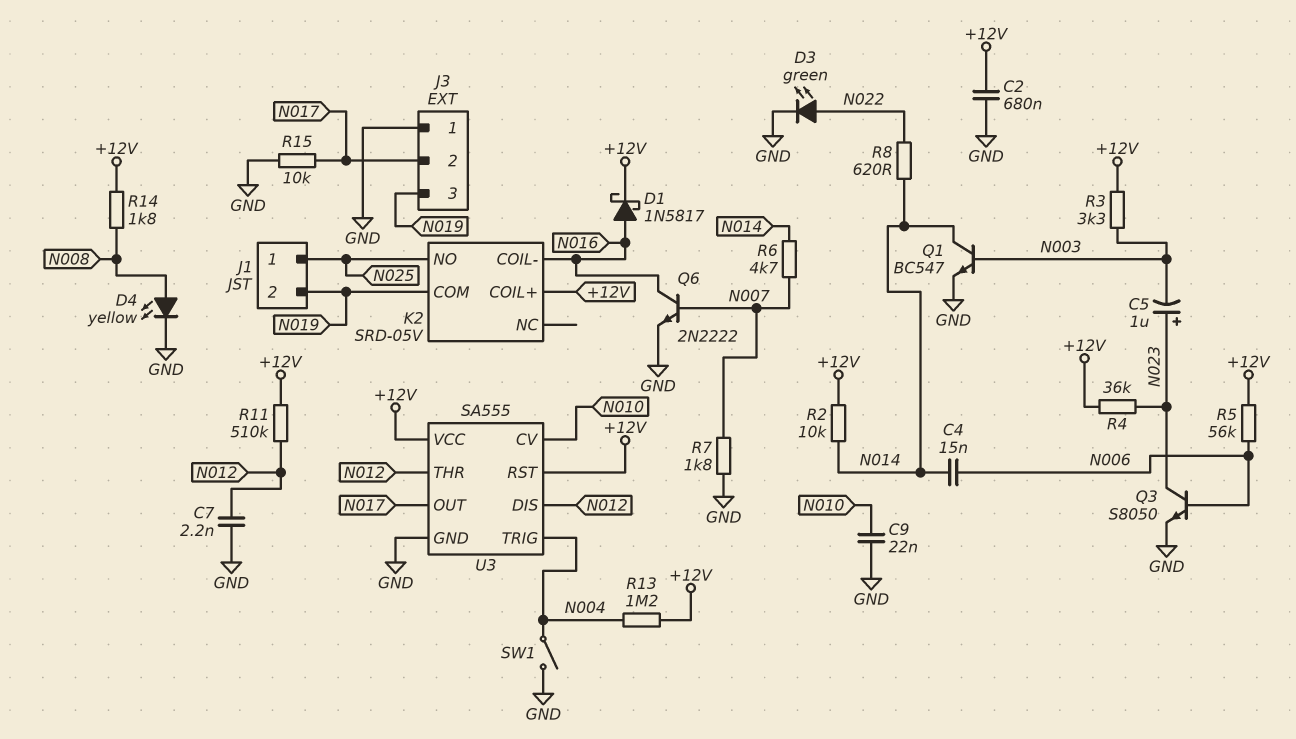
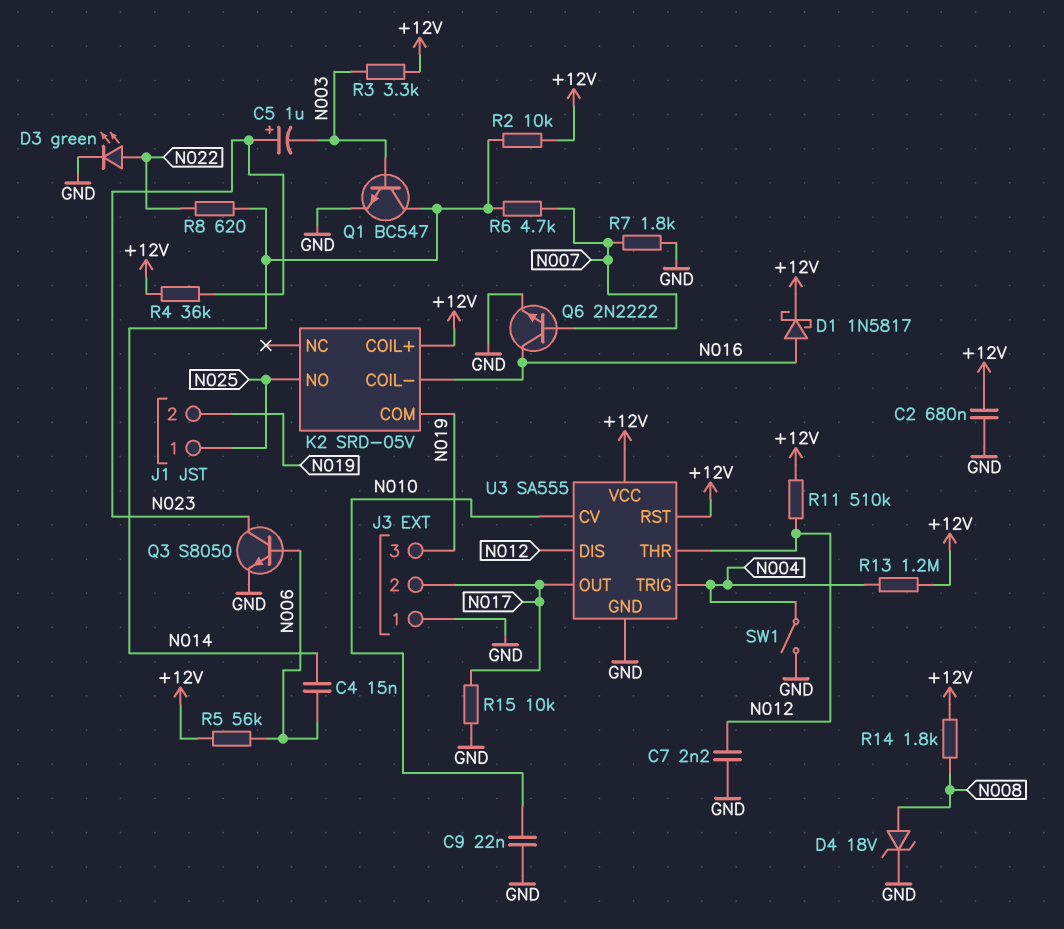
D4: LED yellow (A N008, K GND) -> zener 18V (A N008, K GND)

